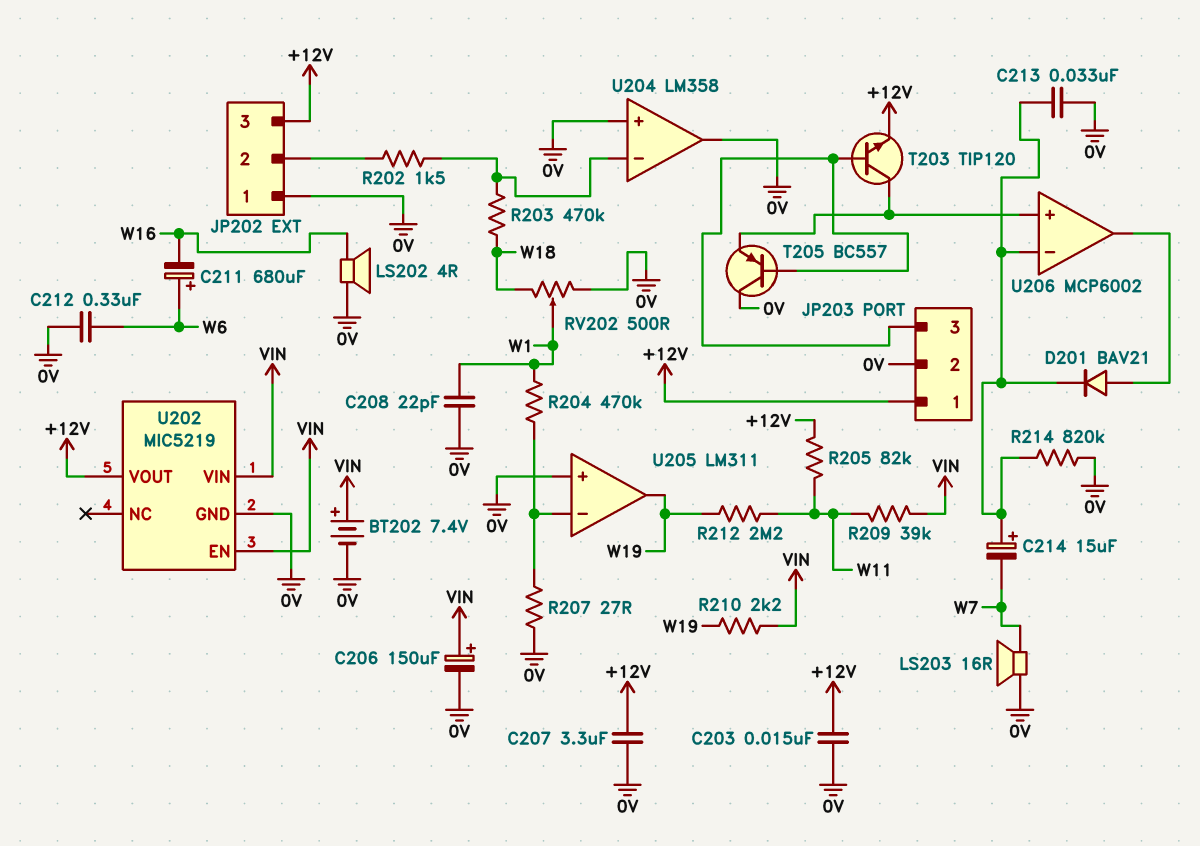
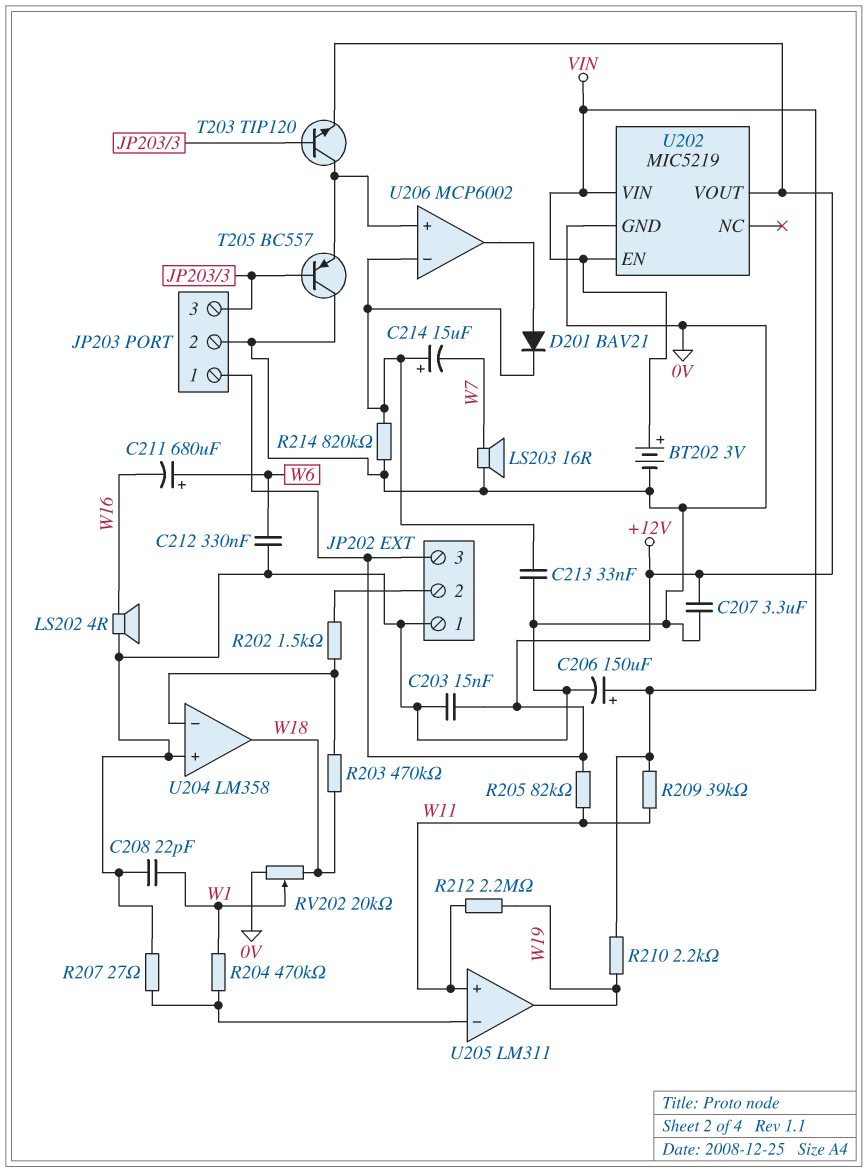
BT202: 7.4V (plus VIN, minus 0V) -> 3V (plus VIN, minus 0V)
RV202: 500 (0V, W18, wiper W1) -> 20k (0V, W18, wiper W1)
U204 pin out: 0V -> W18
U205 pin in+: 0V -> W11

